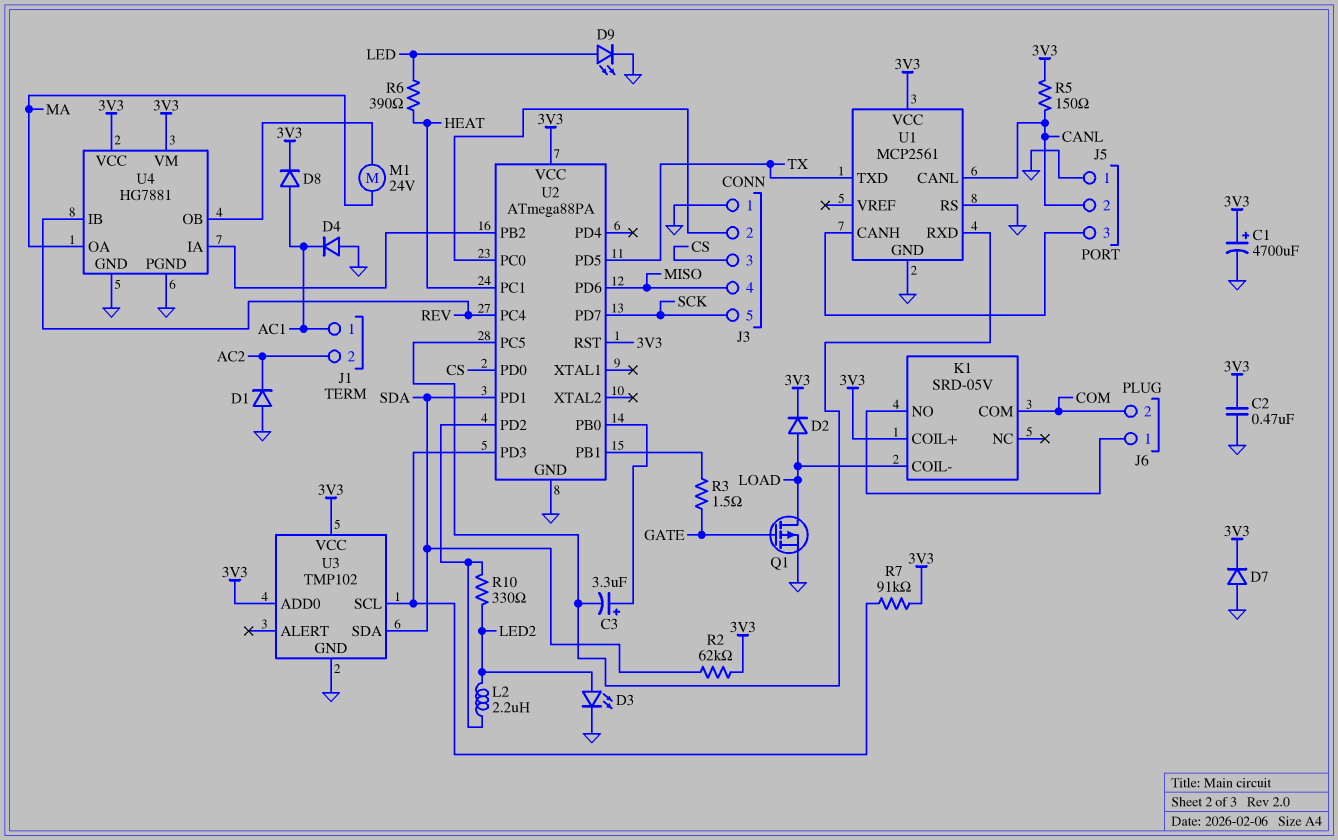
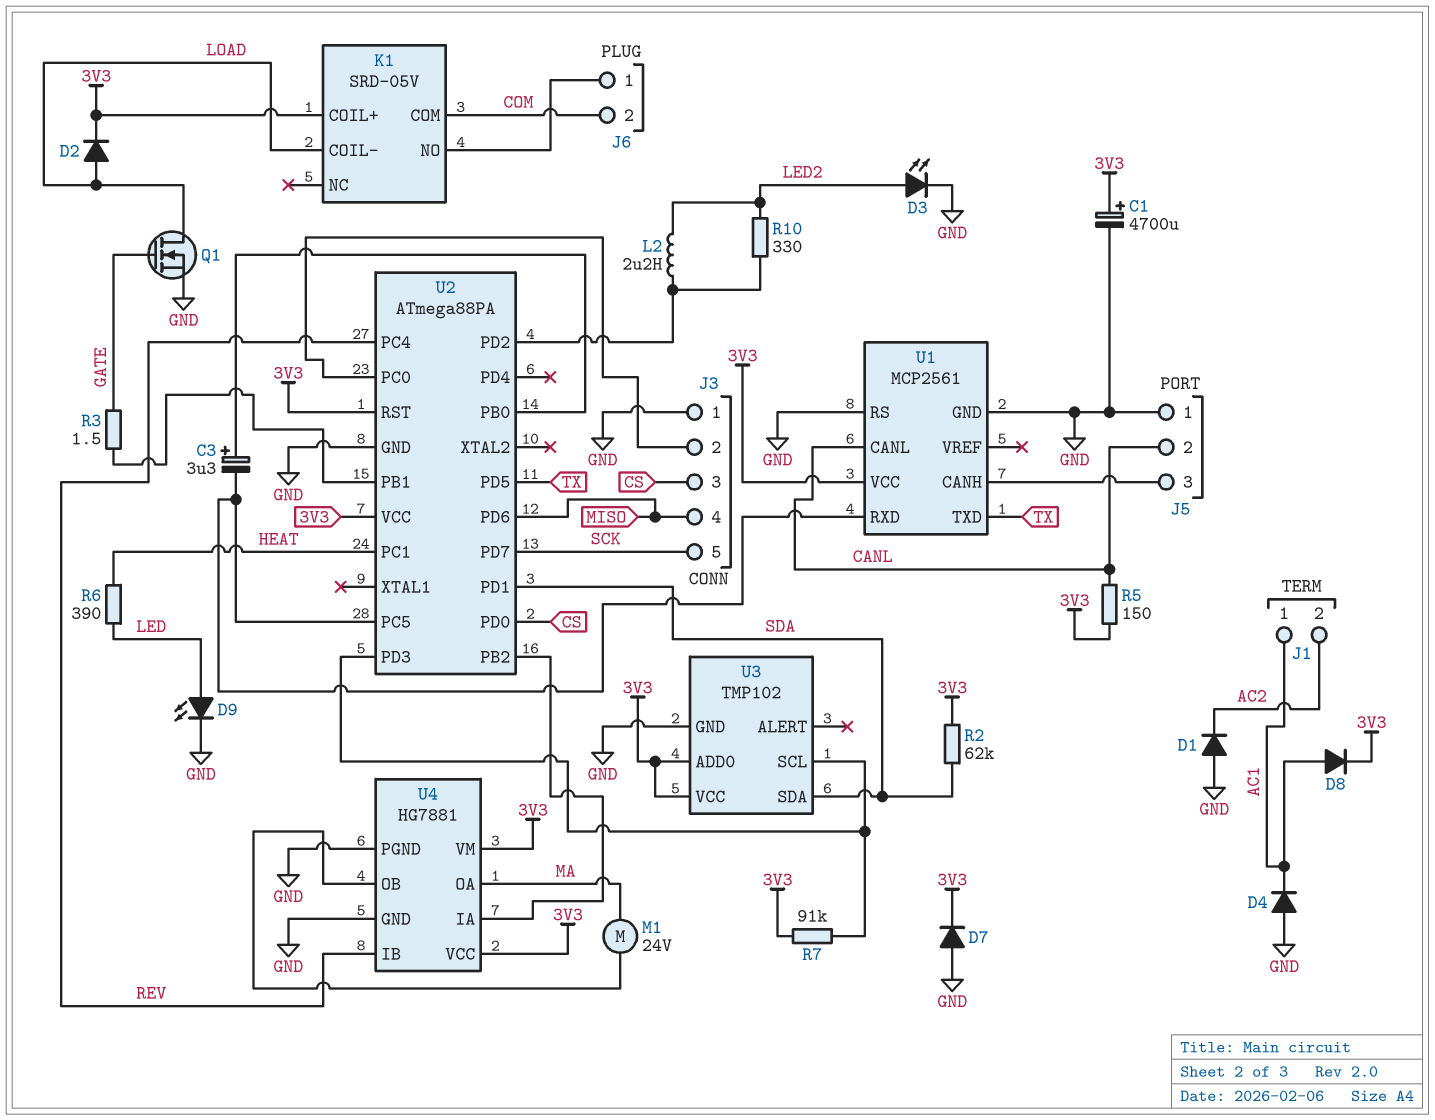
C2: 470nF (3V3, GND) -> none
Q1: PMOS (G GATE, D LOAD, S GND) -> NMOS (G GATE, D LOAD, S GND)

